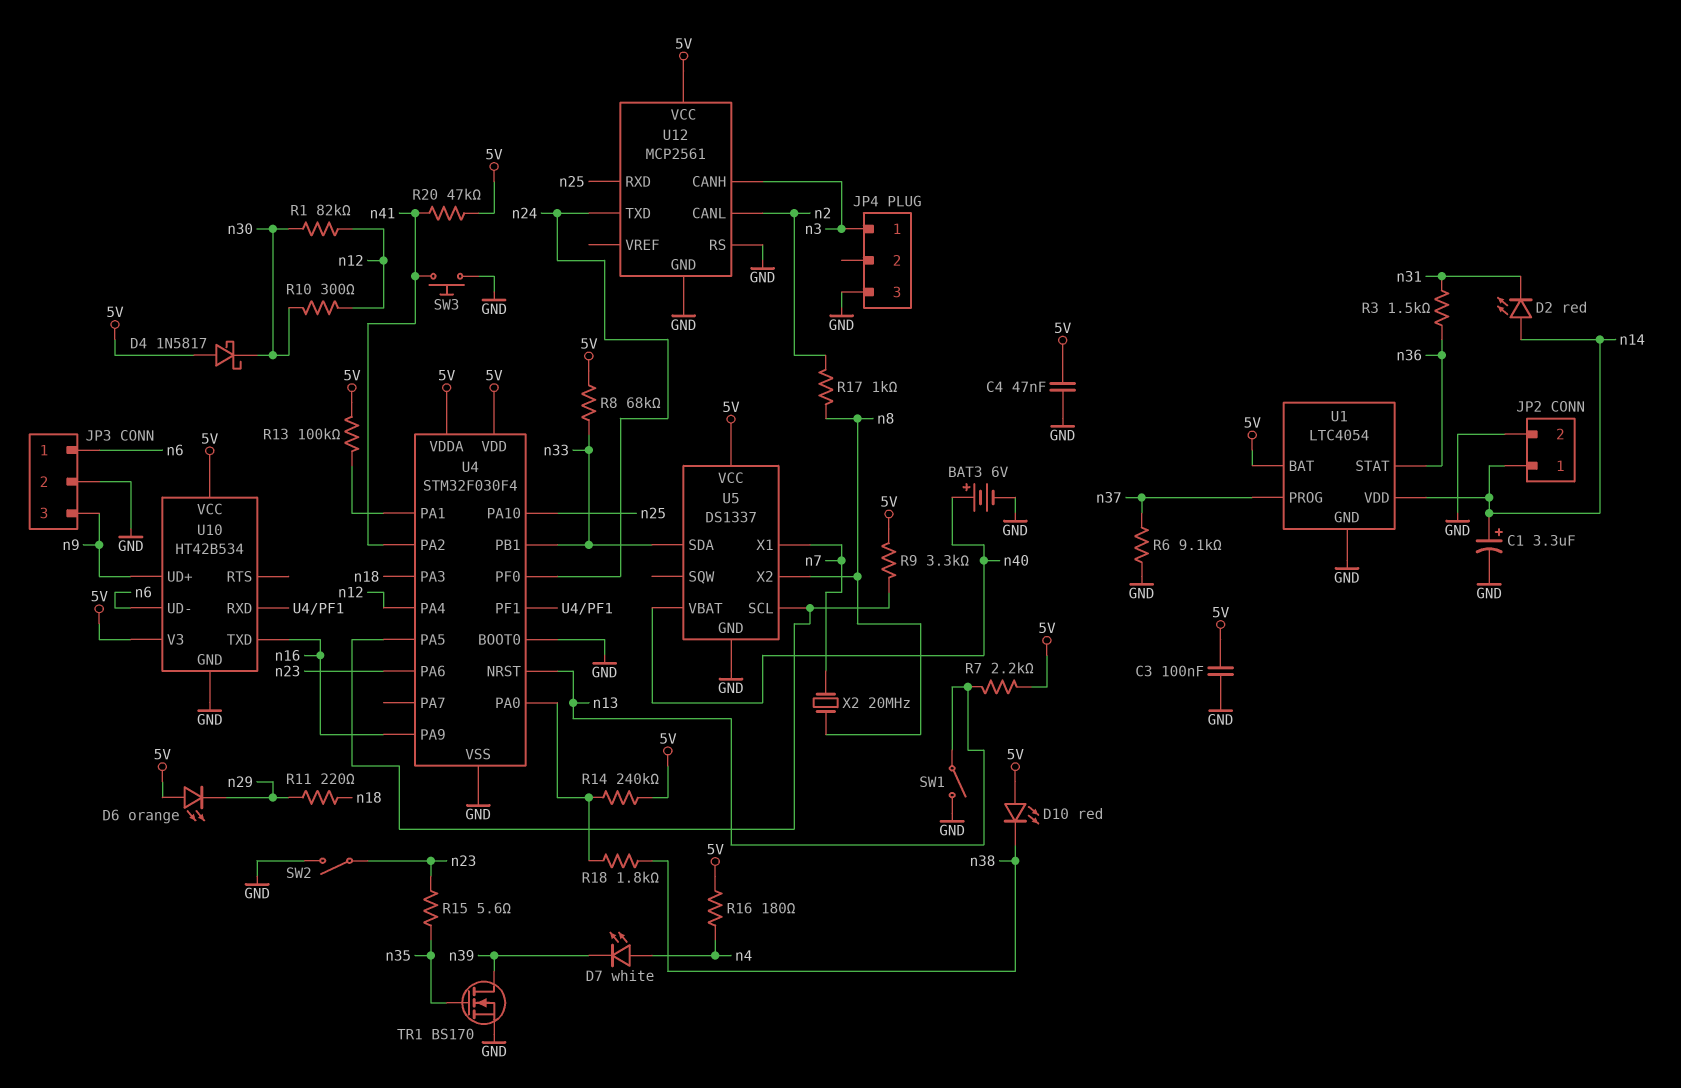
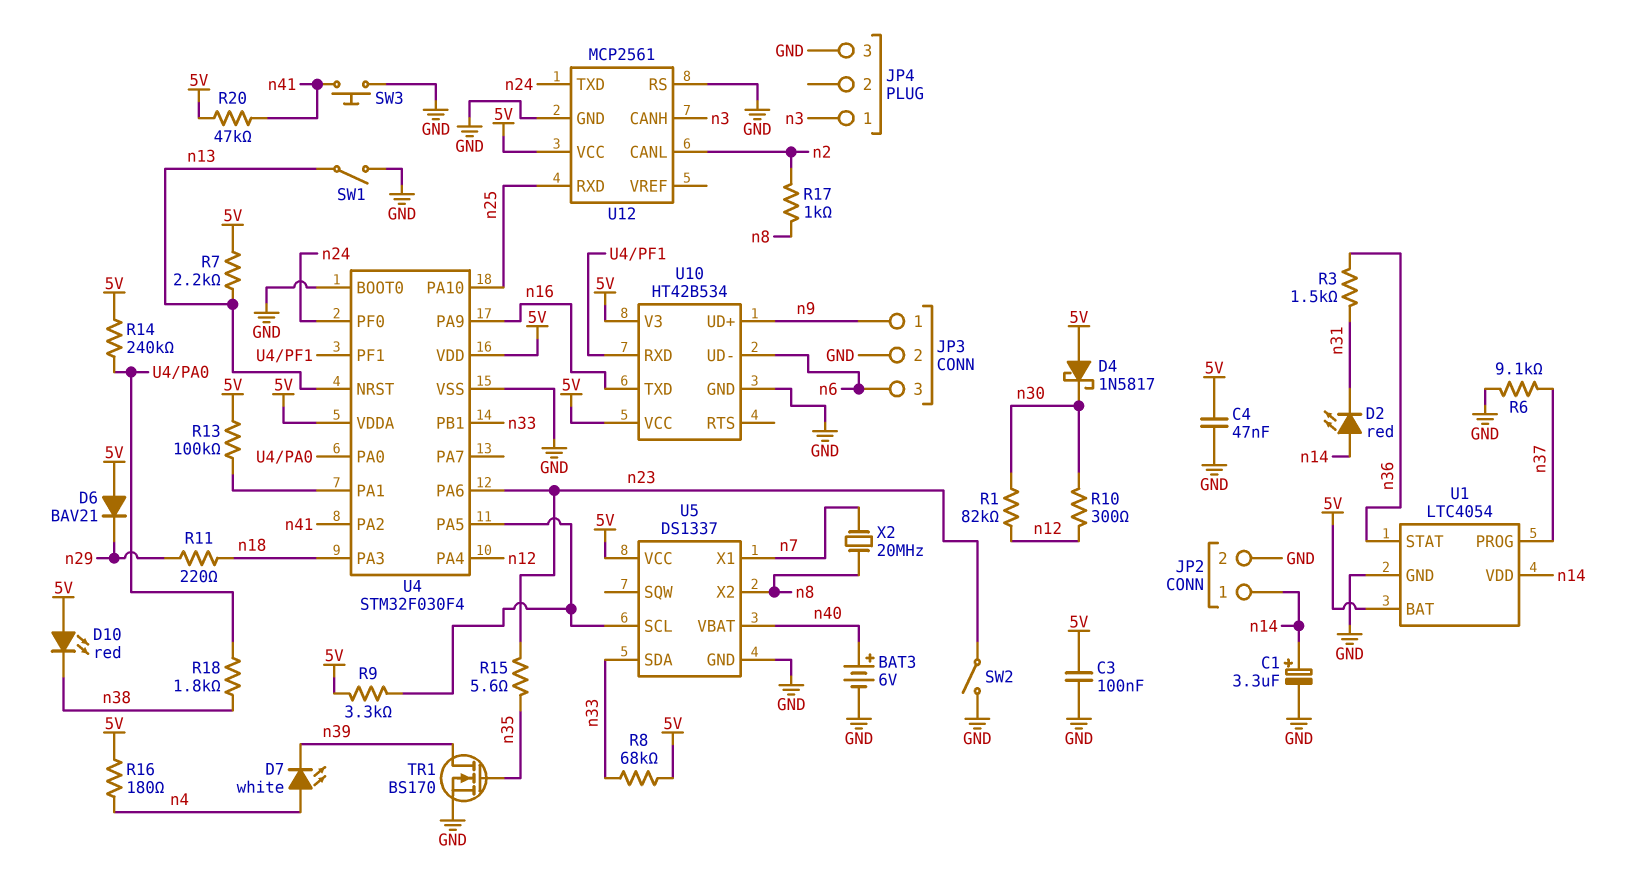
D6: LED orange (A 5V, K n29) -> diode BAV21 (A 5V, K n29)
JP3 pin 1: n6 -> n9
JP3 pin 3: n9 -> n6

